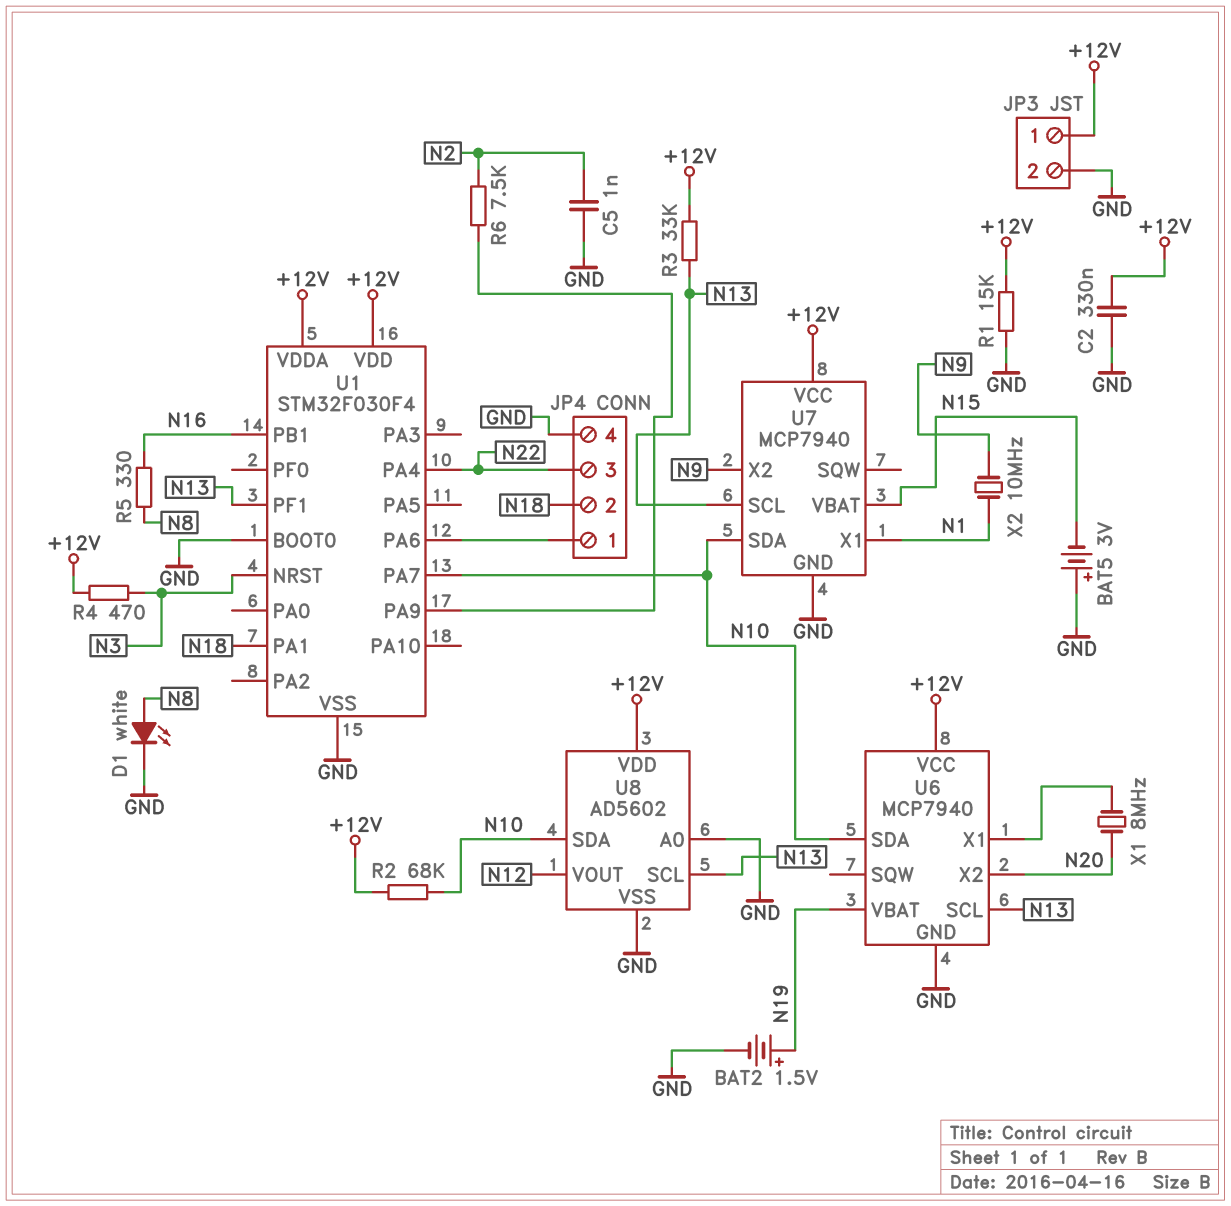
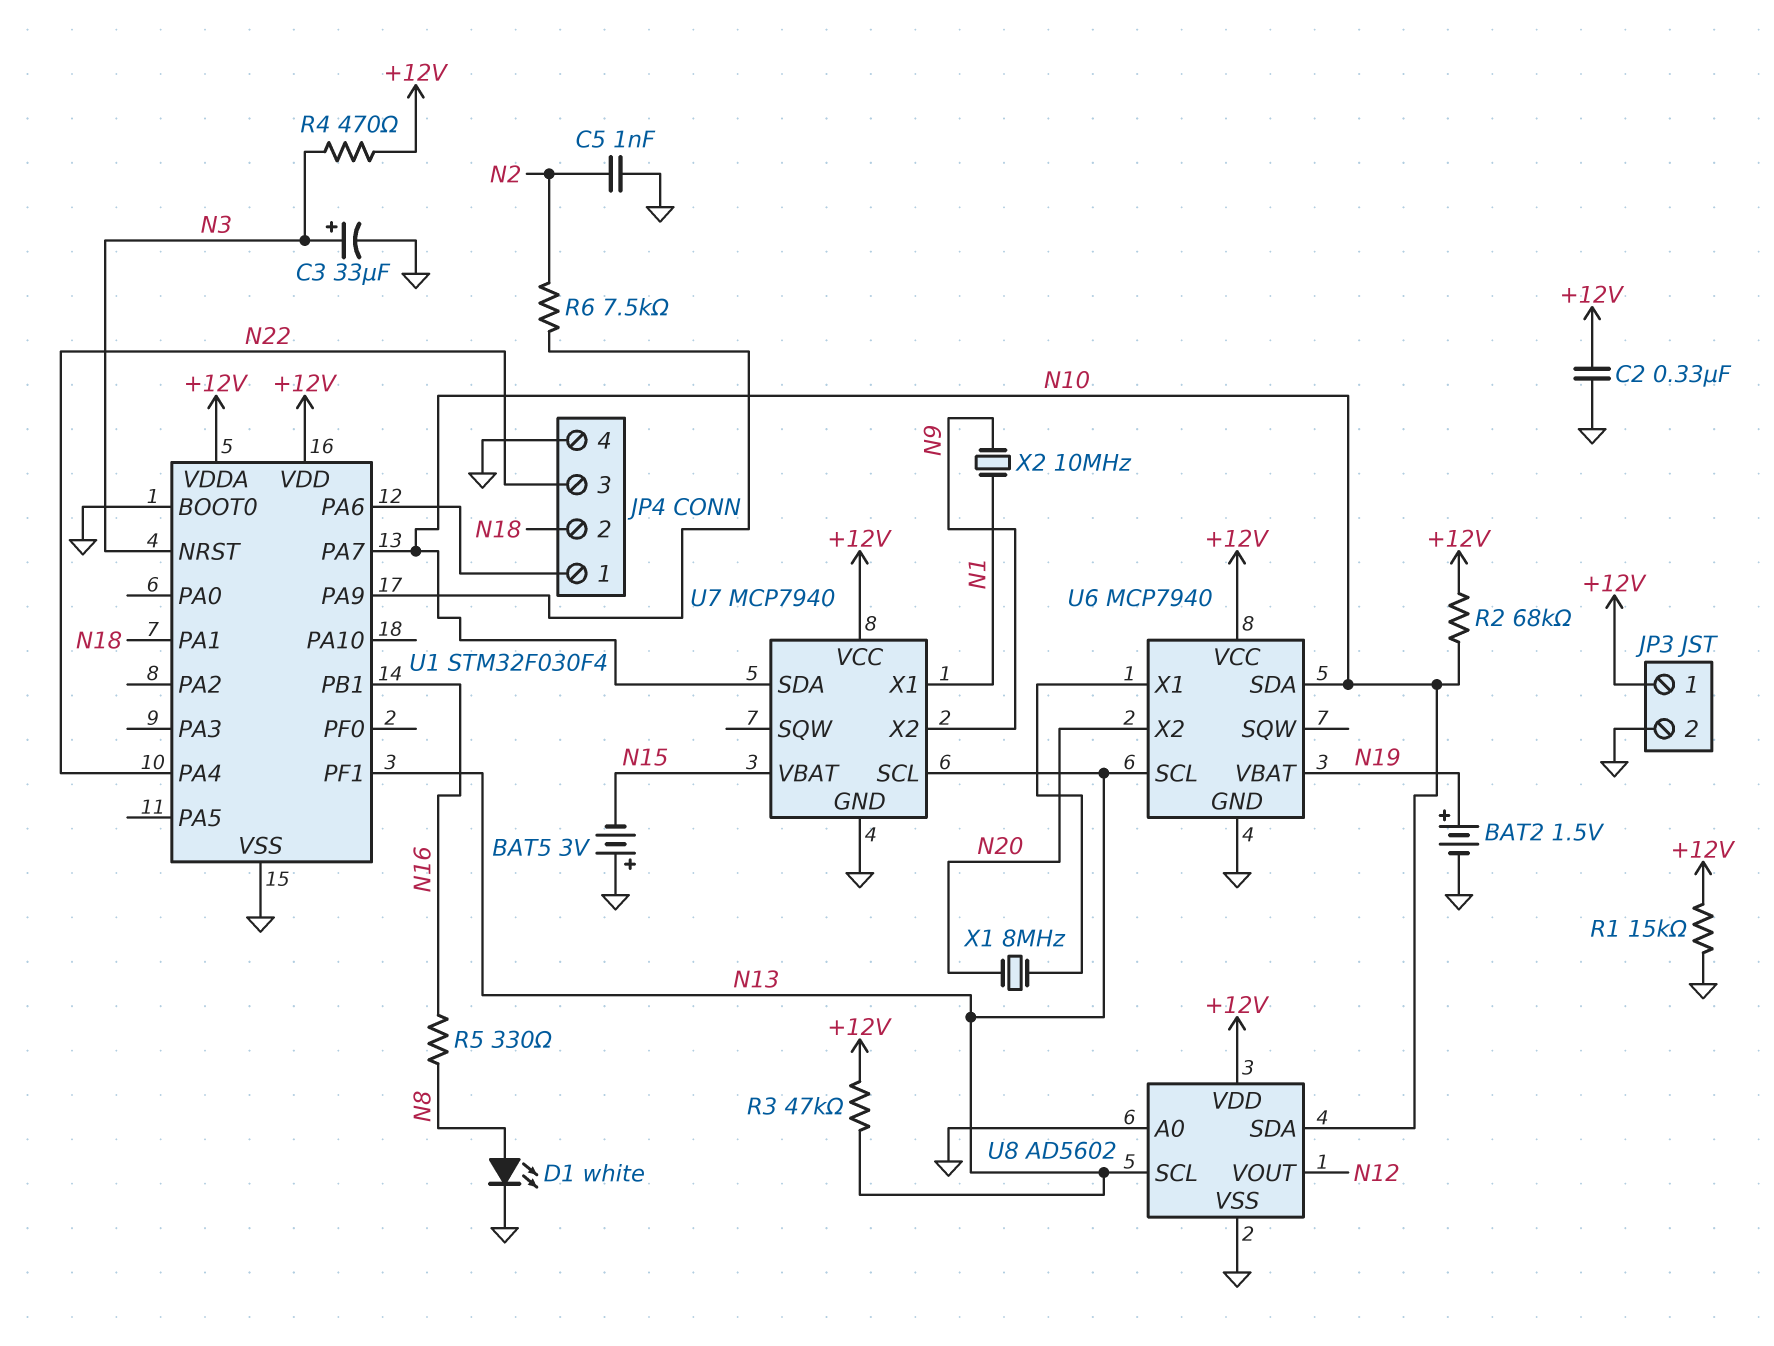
C3: none -> 33uF (plus N3, minus GND)
R3: 33k (+12V, N13) -> 47k (+12V, N13)

